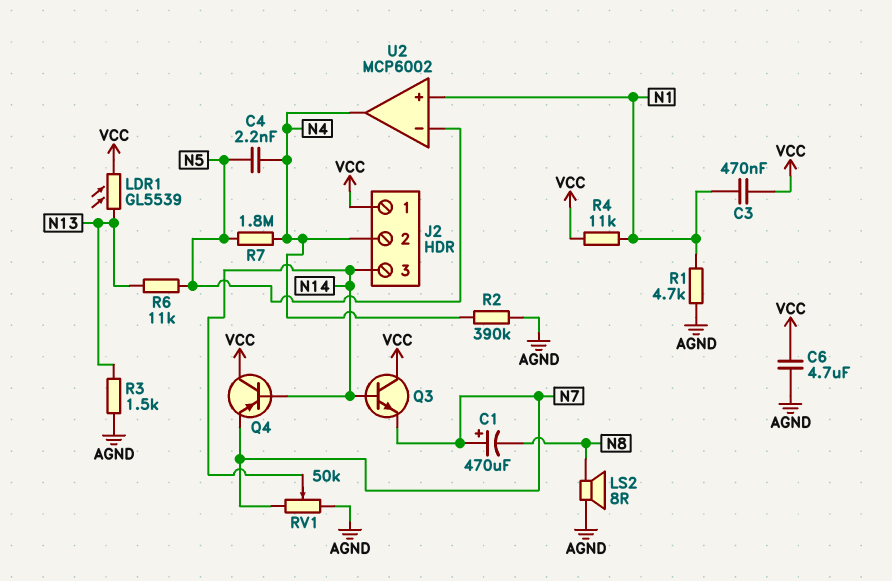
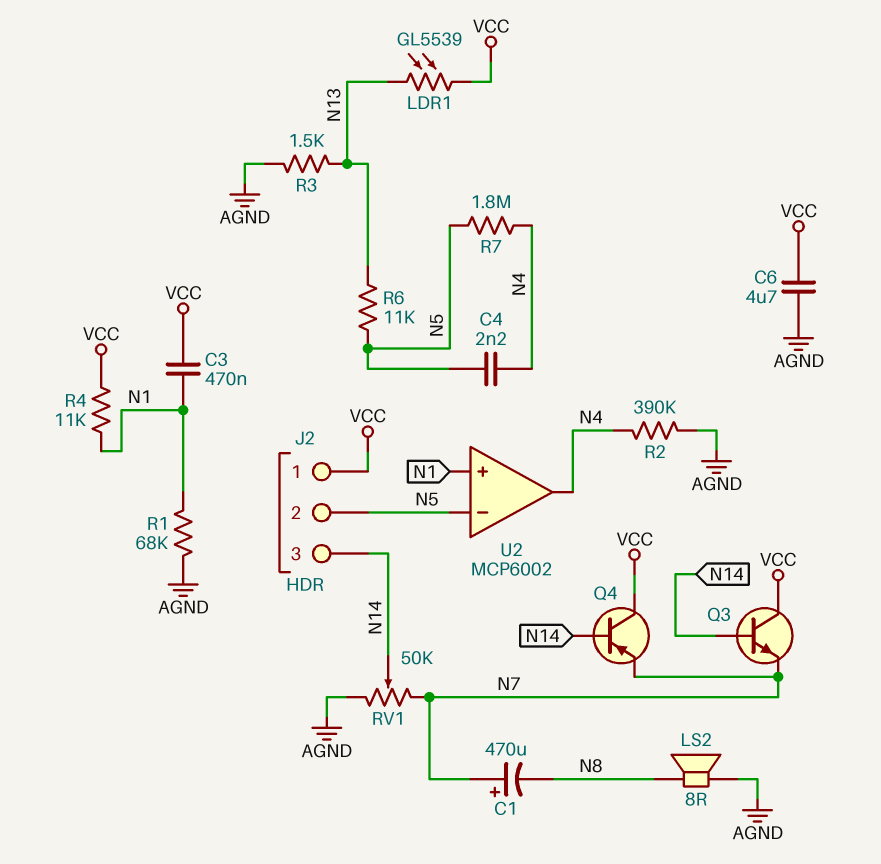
J2 pin 2: N4 -> N5
R1: 4.7k (AGND, N1) -> 68k (AGND, N1)

